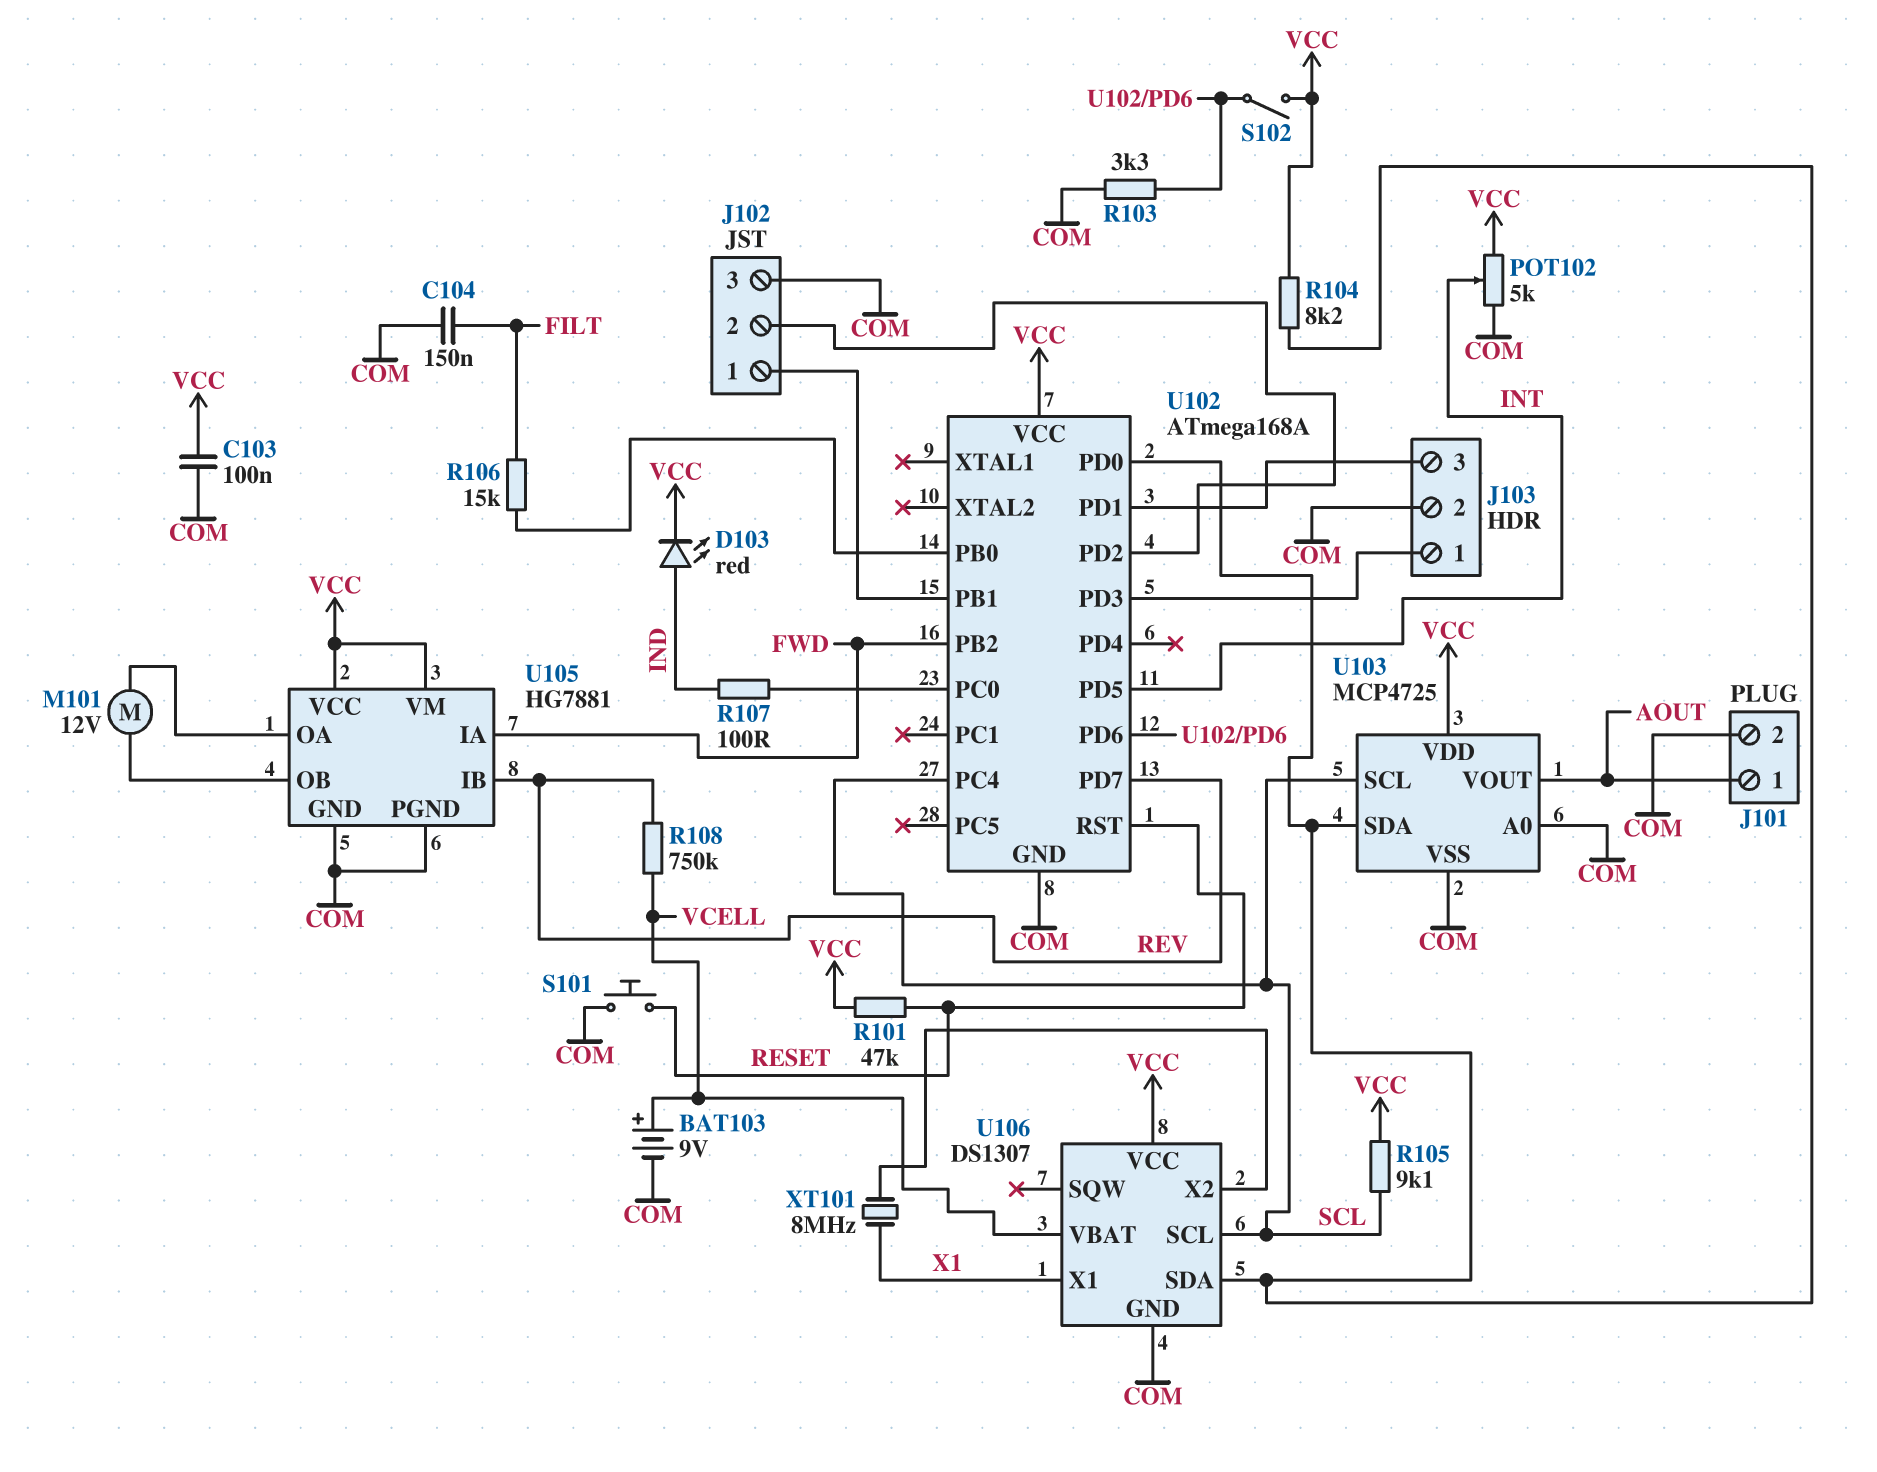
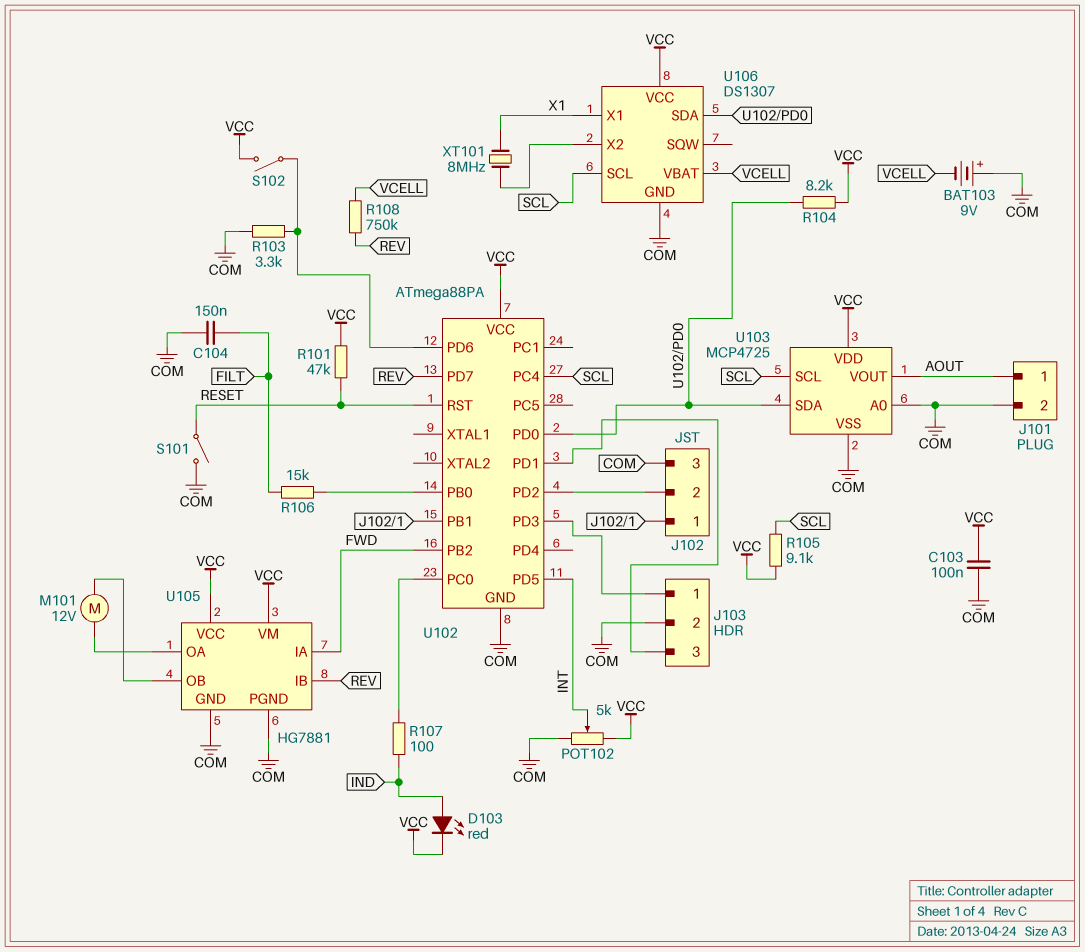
BAT103: 9V (plus VCELL, minus COM) -> 9V (plus COM, minus VCELL)
S101: button (COM, RESET) -> switch (COM, RESET)
U102: ATmega168A -> ATmega88PA

